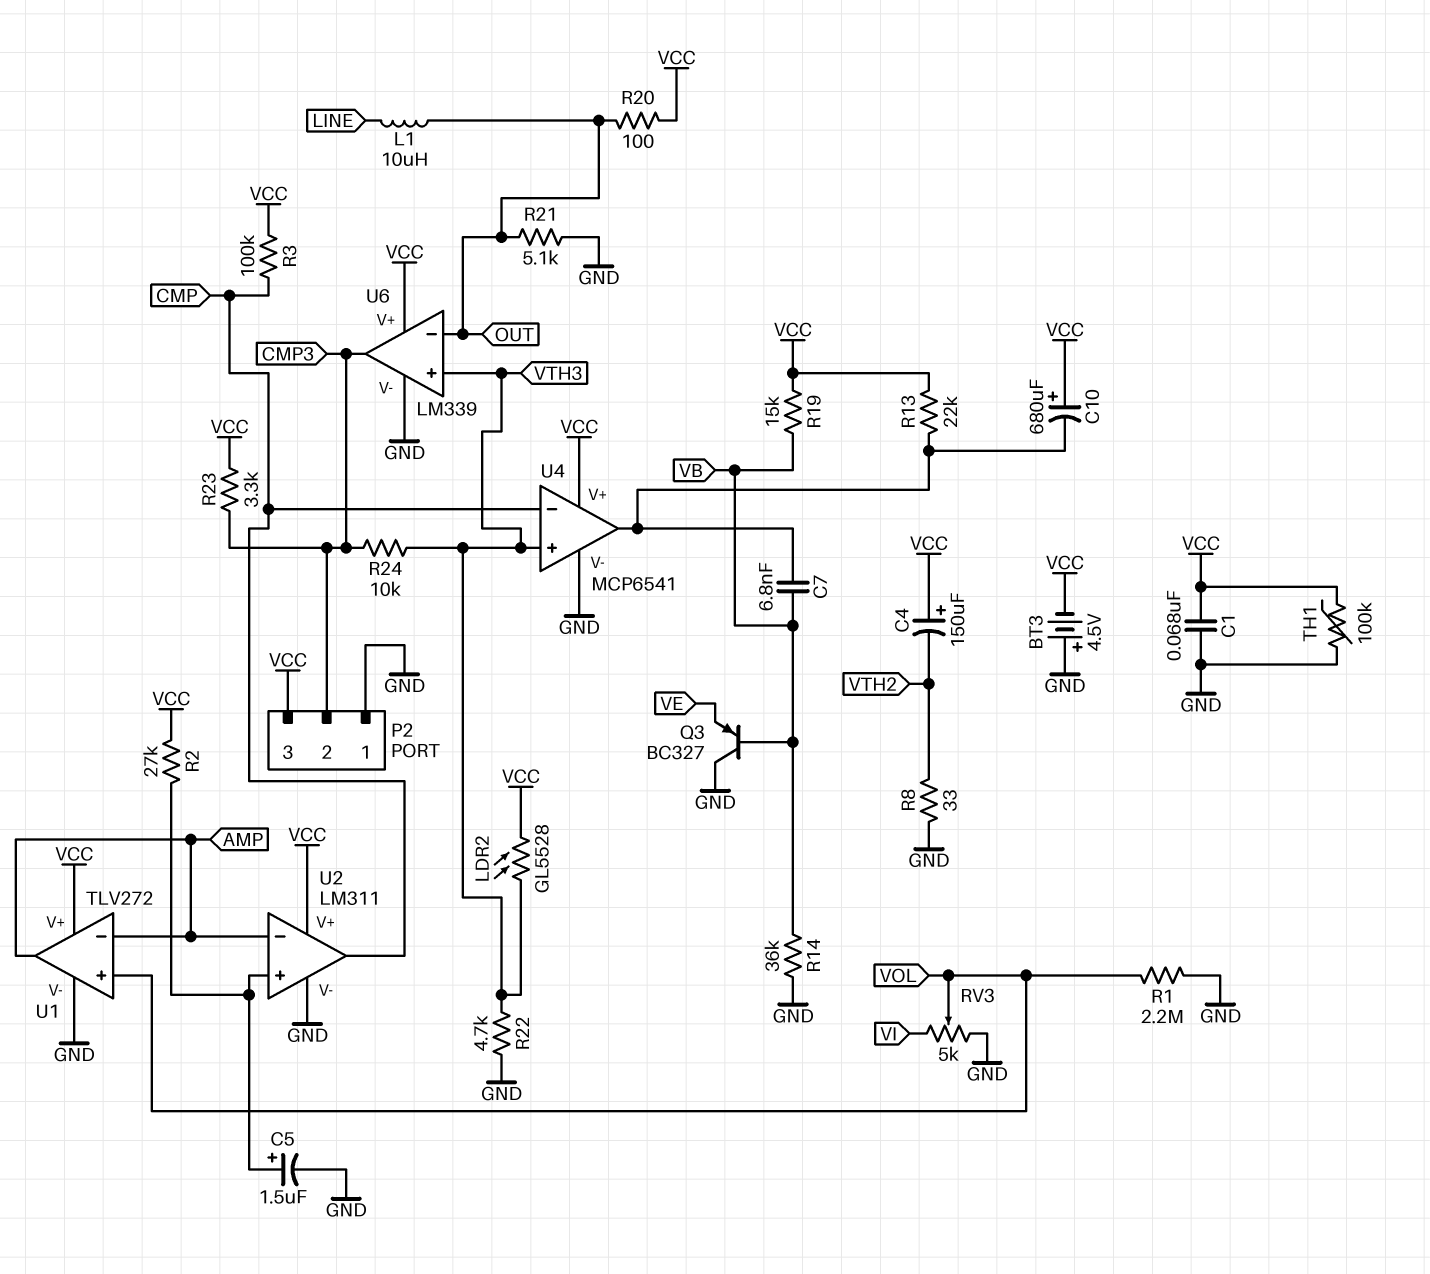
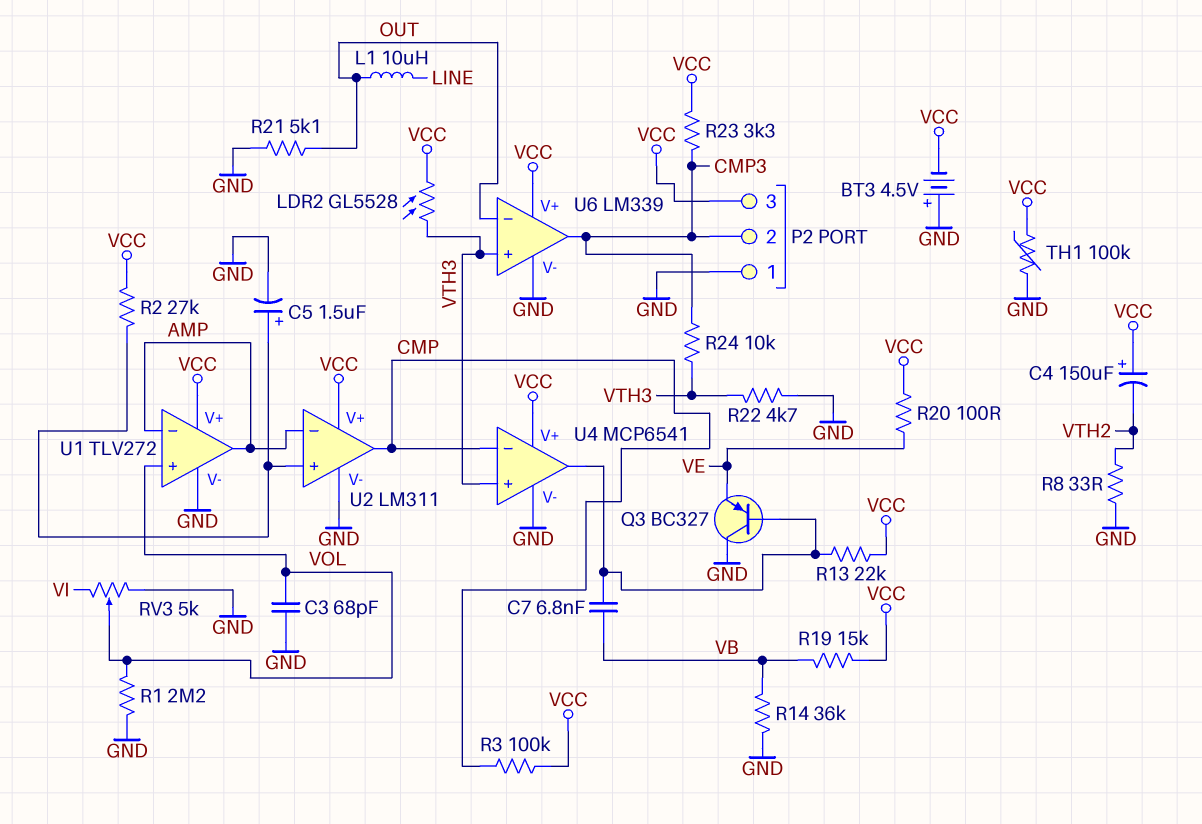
C1: 68nF (GND, VCC) -> none
C3: none -> 68pF (GND, VOL)
C10: 680uF (plus VCC, minus U4/out) -> none
Q3: PNP BC327 (B VB, C GND, E VE) -> PNP BC327 (B U4/out, C GND, E VE)
R20: 100 (OUT, VCC) -> 100 (VCC, VE)

